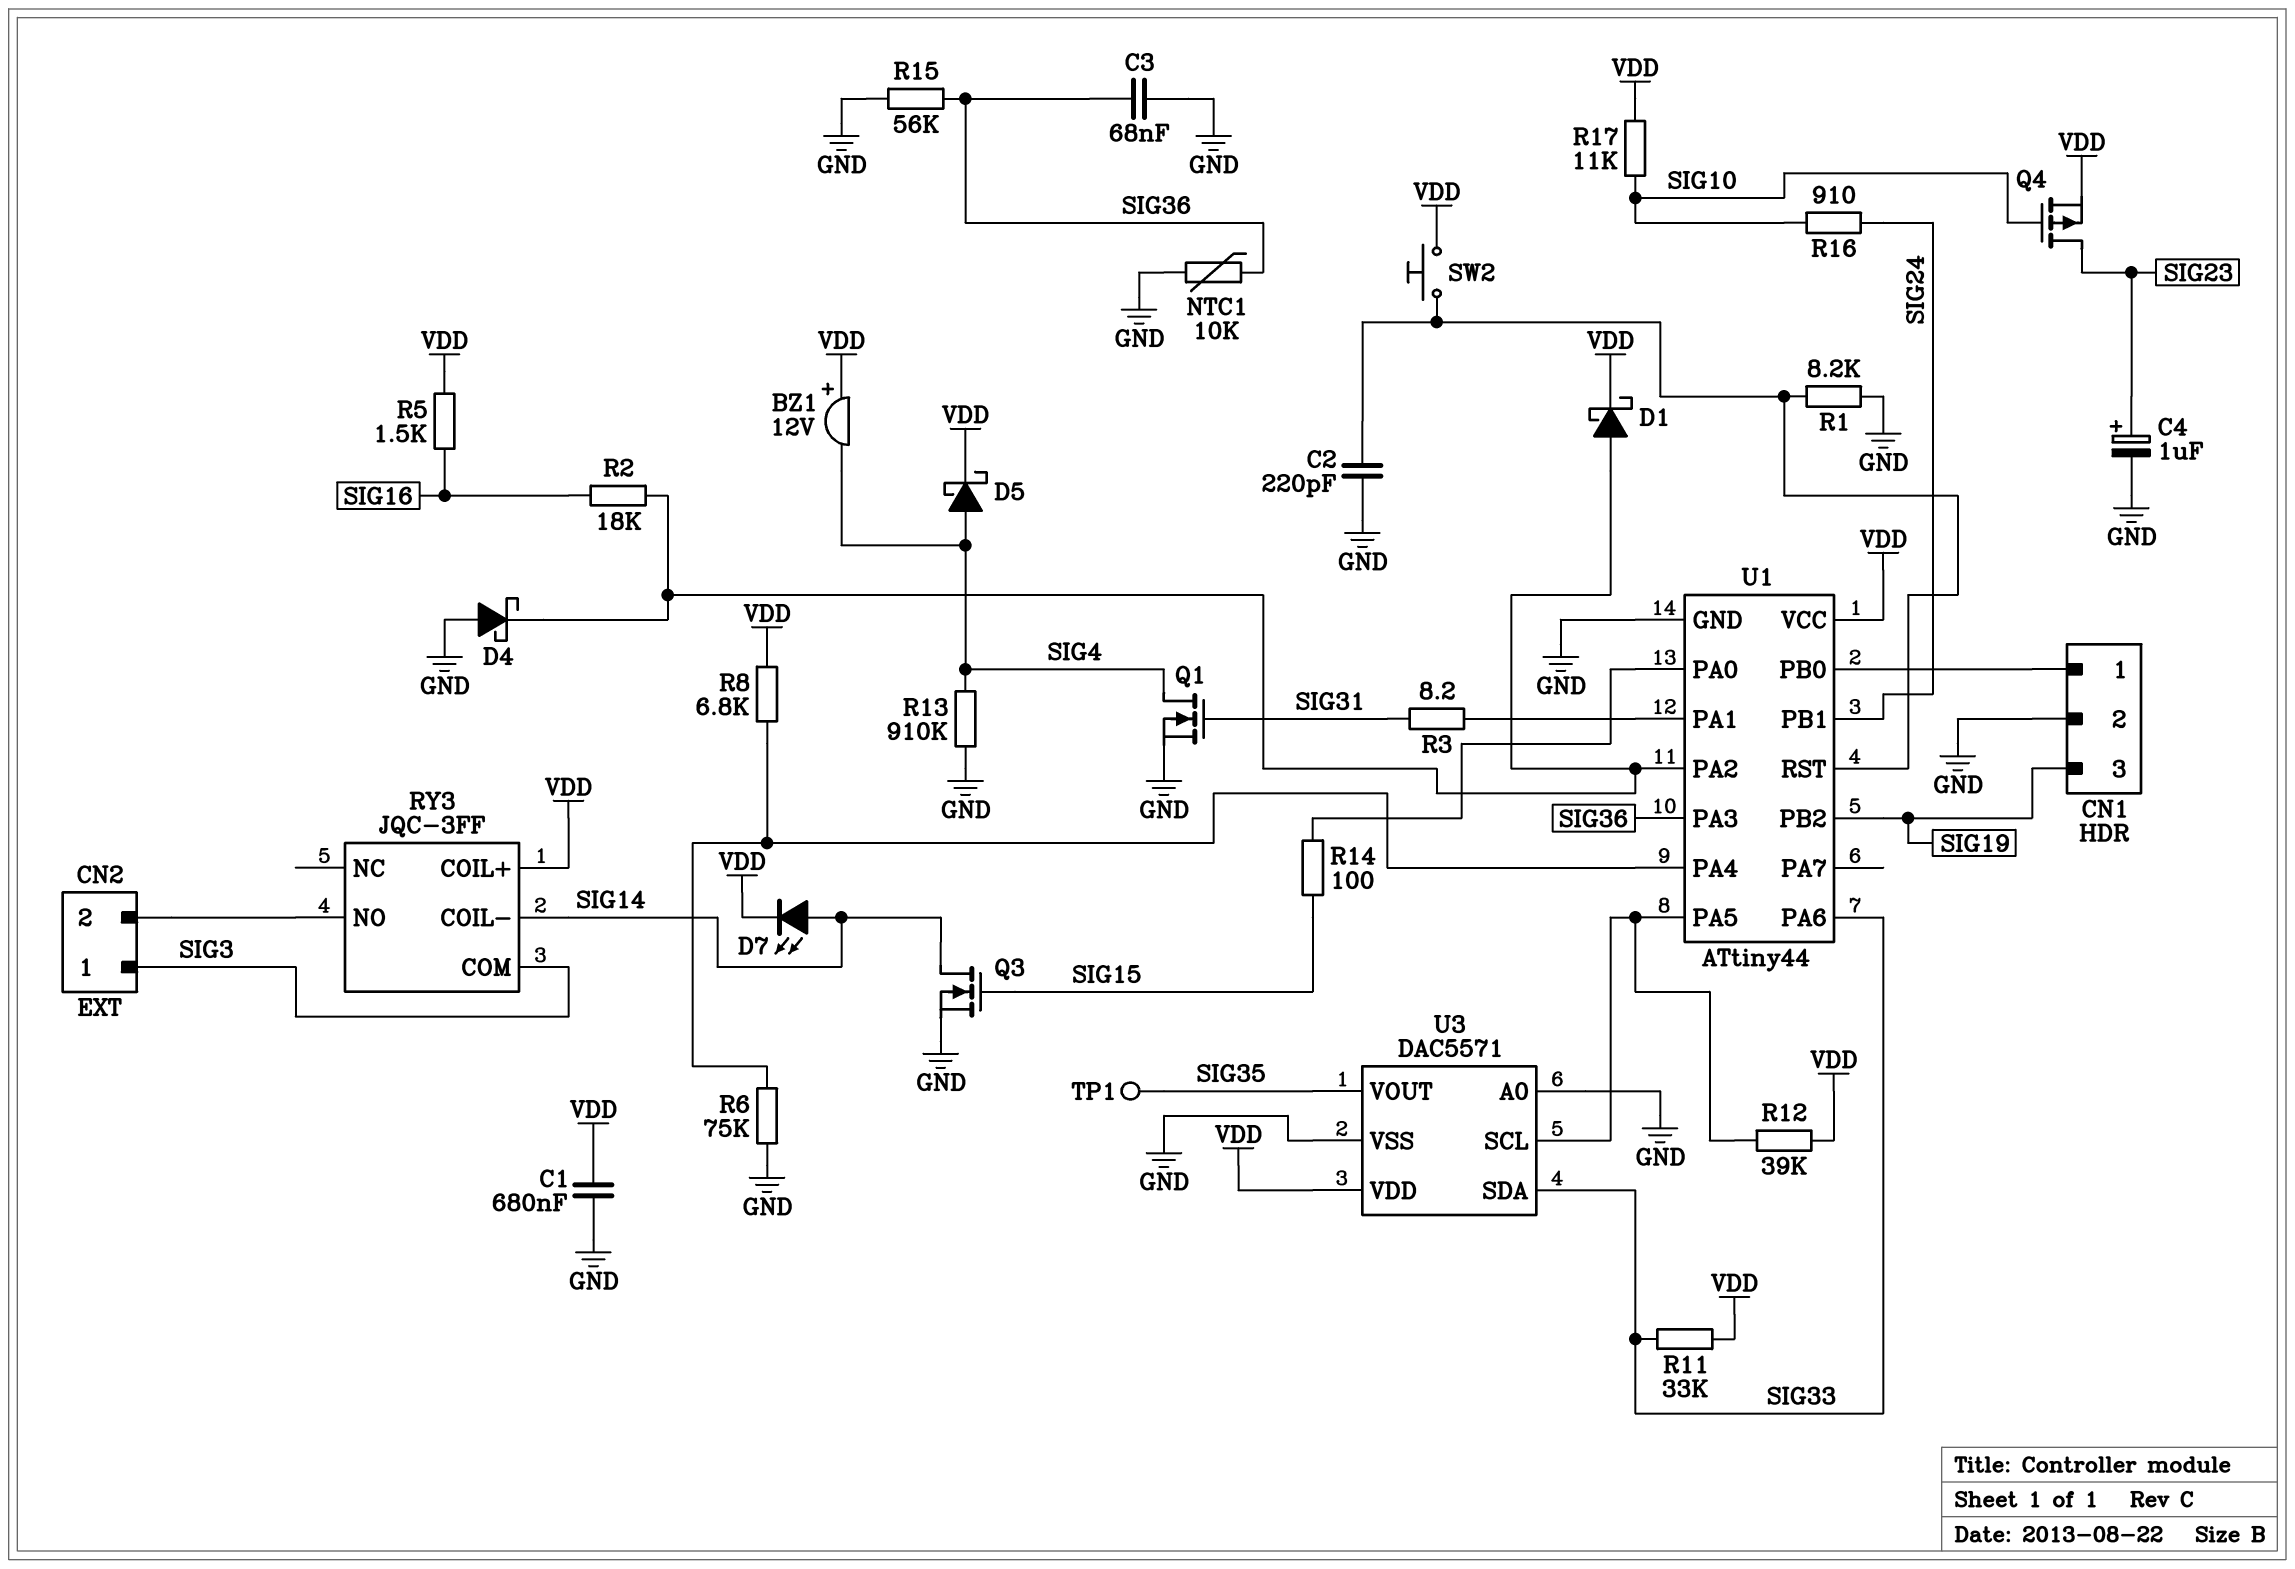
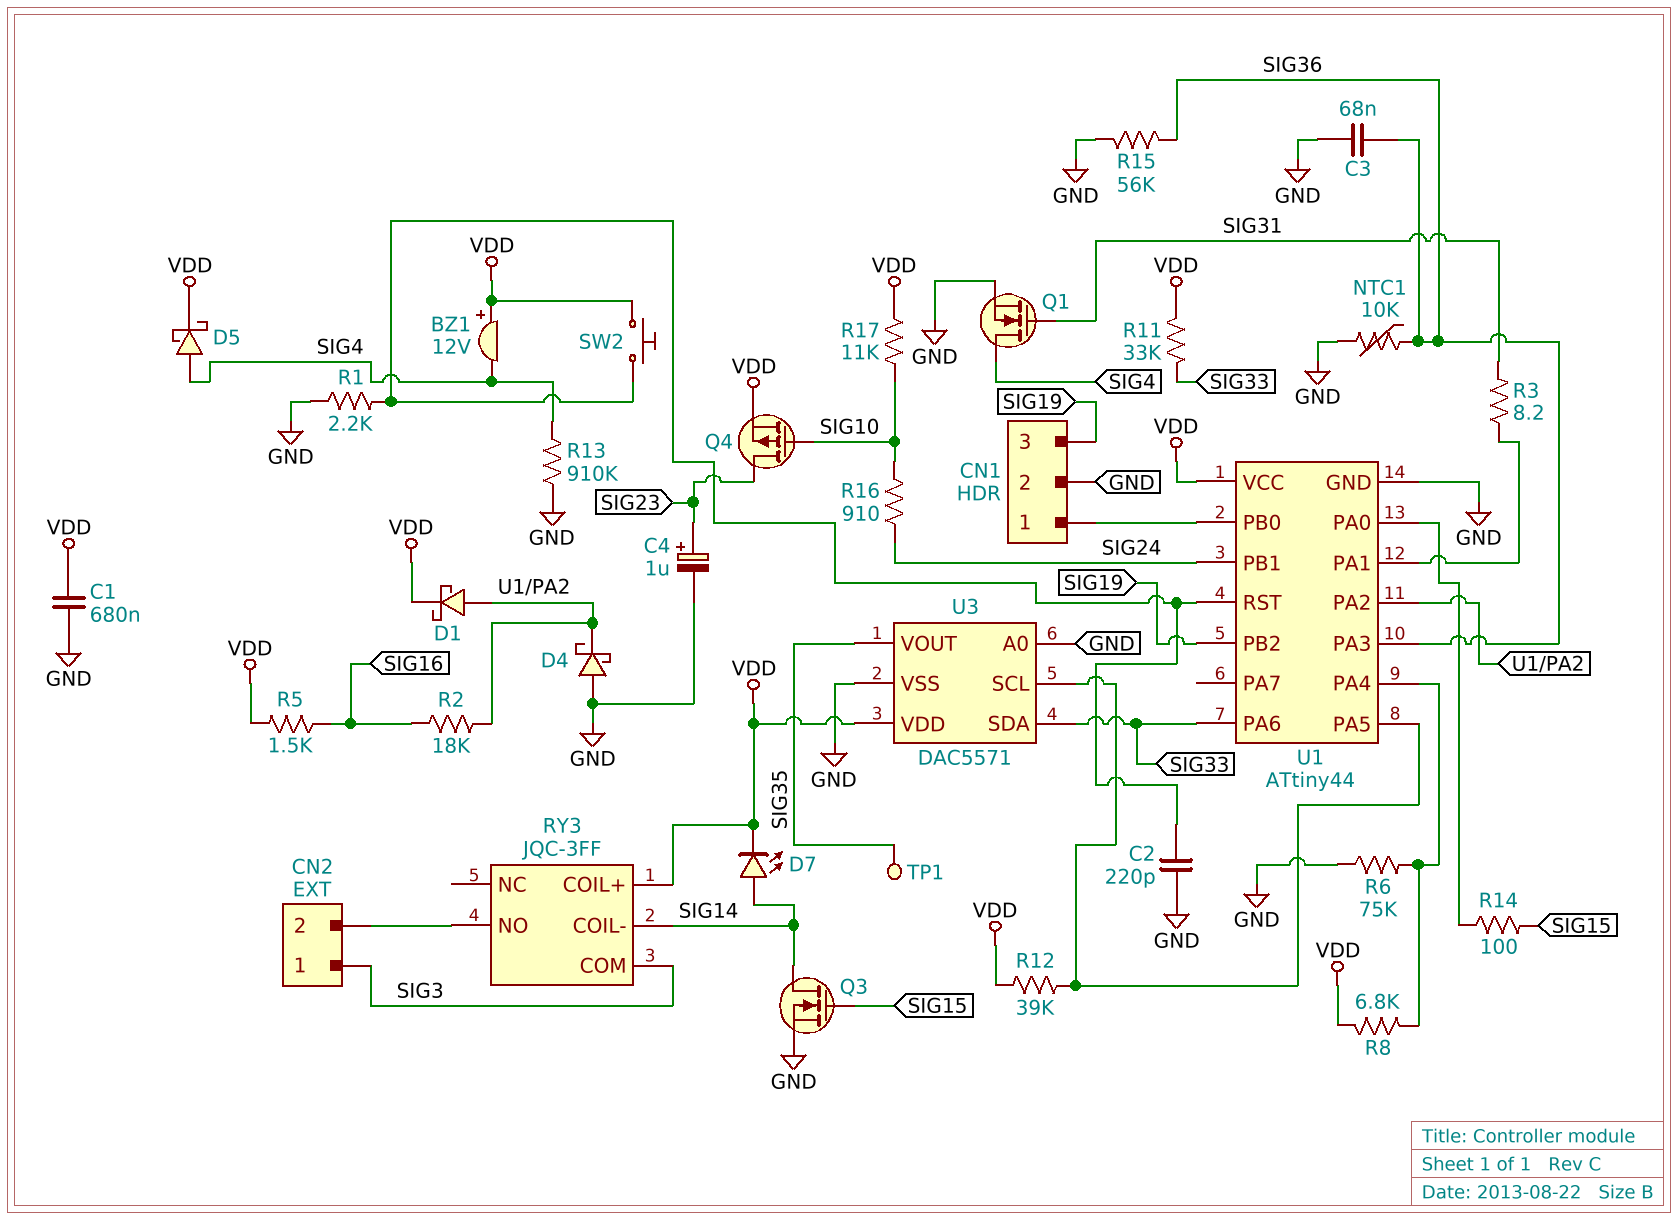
R1: 8.2k (GND, U1/RST) -> 2.2k (GND, U1/RST)

